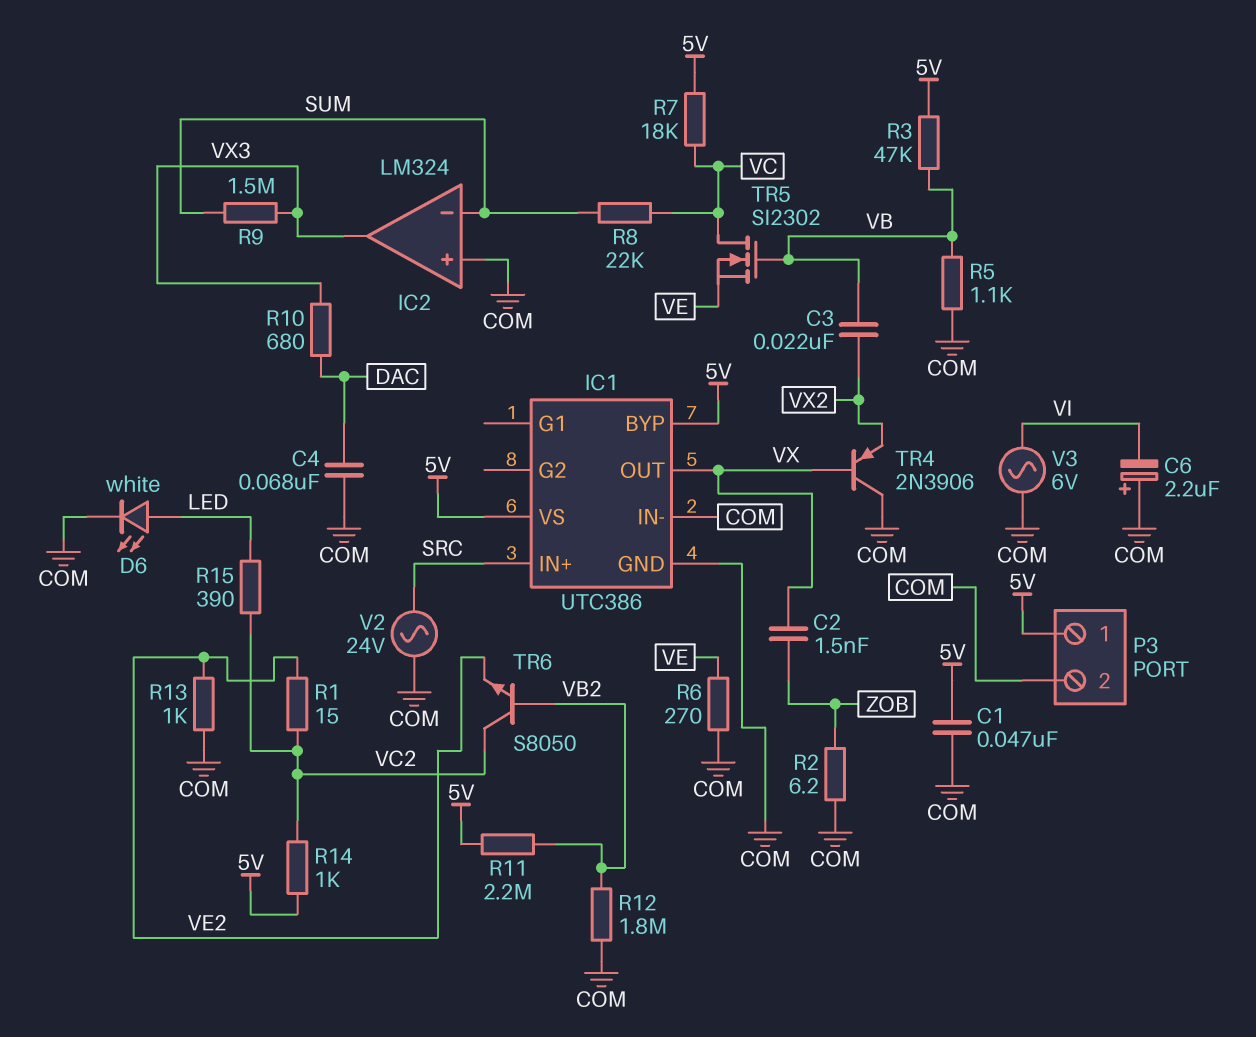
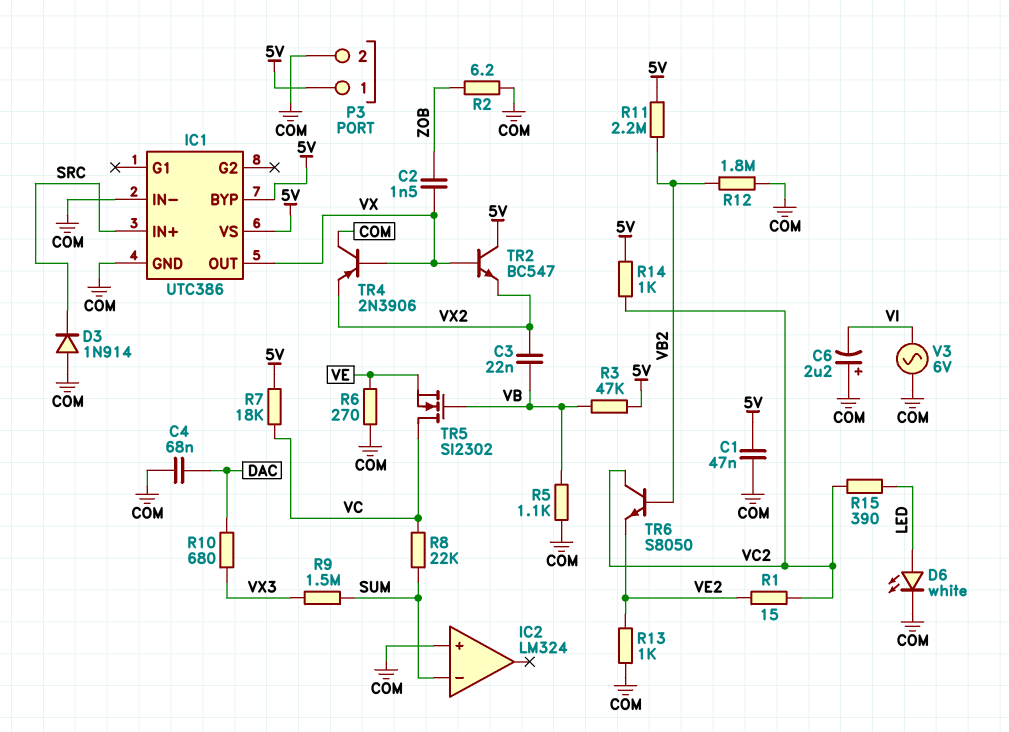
D3: none -> diode 1N914 (A COM, K SRC)
IC2 pin out: VX3 -> none
TR2: none -> NPN BC547 (B VX, C 5V, E VX2)
V2: AC 24V (COM, SRC) -> none

